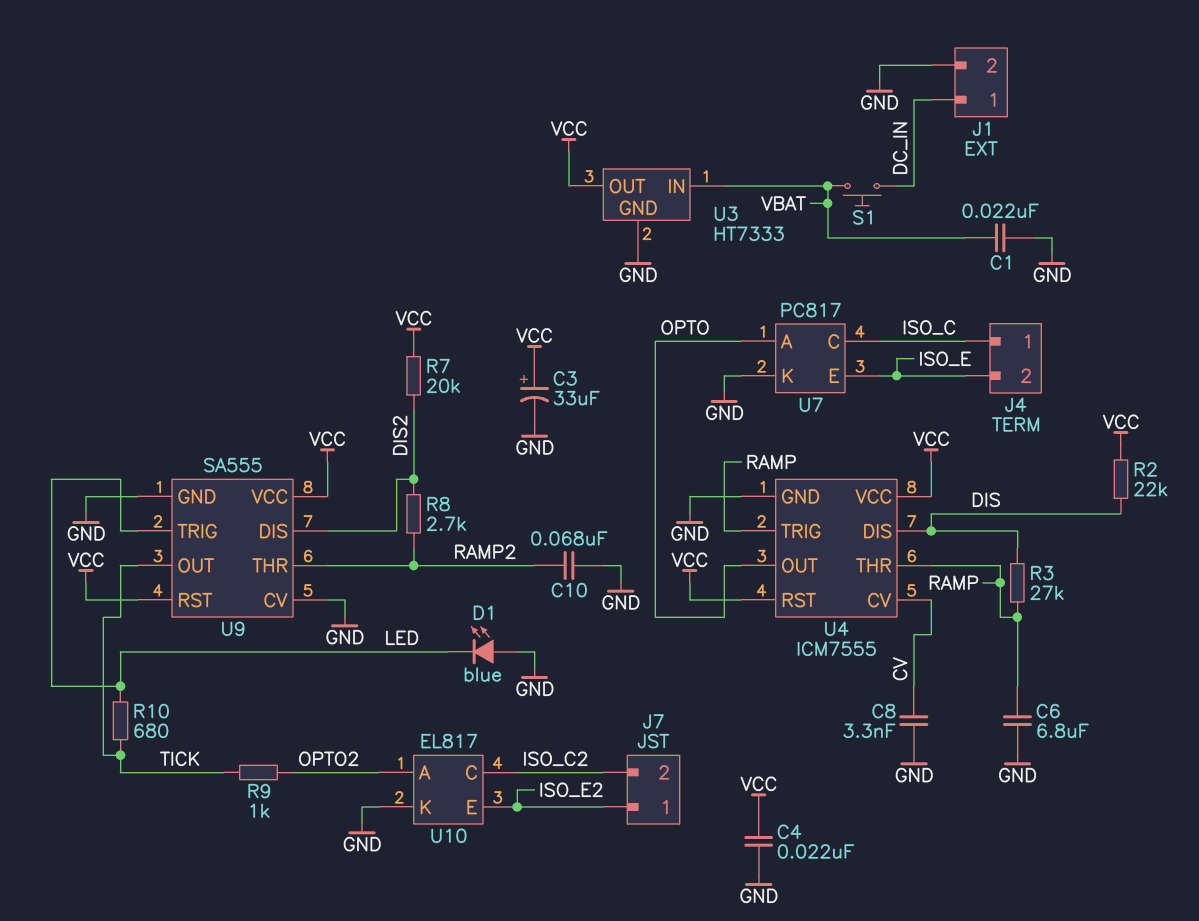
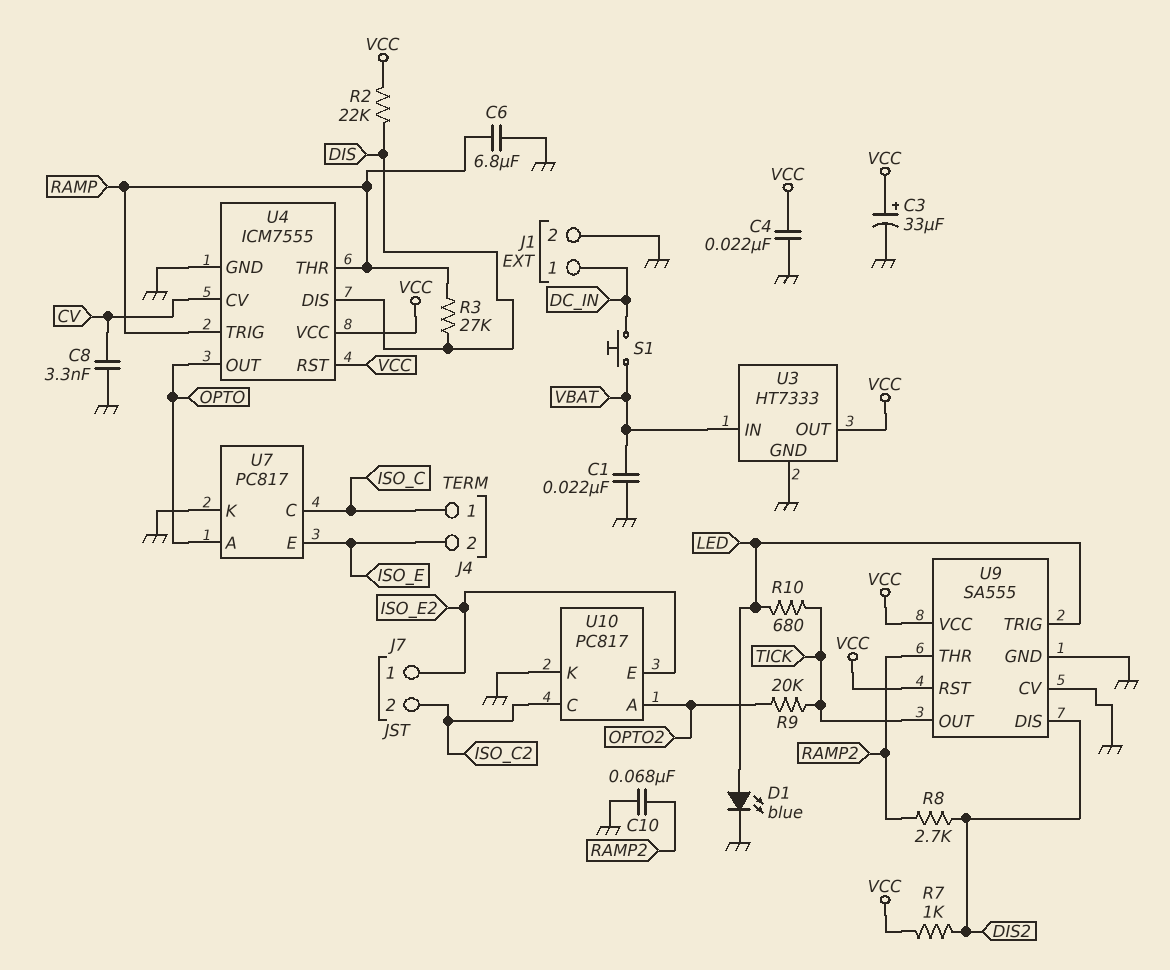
D1: LED blue (A GND, K LED) -> LED blue (A LED, K GND)
R7: 20k (DIS2, VCC) -> 1k (DIS2, VCC)
R9: 1k (OPTO2, TICK) -> 20k (OPTO2, TICK)
U10: EL817 -> PC817

